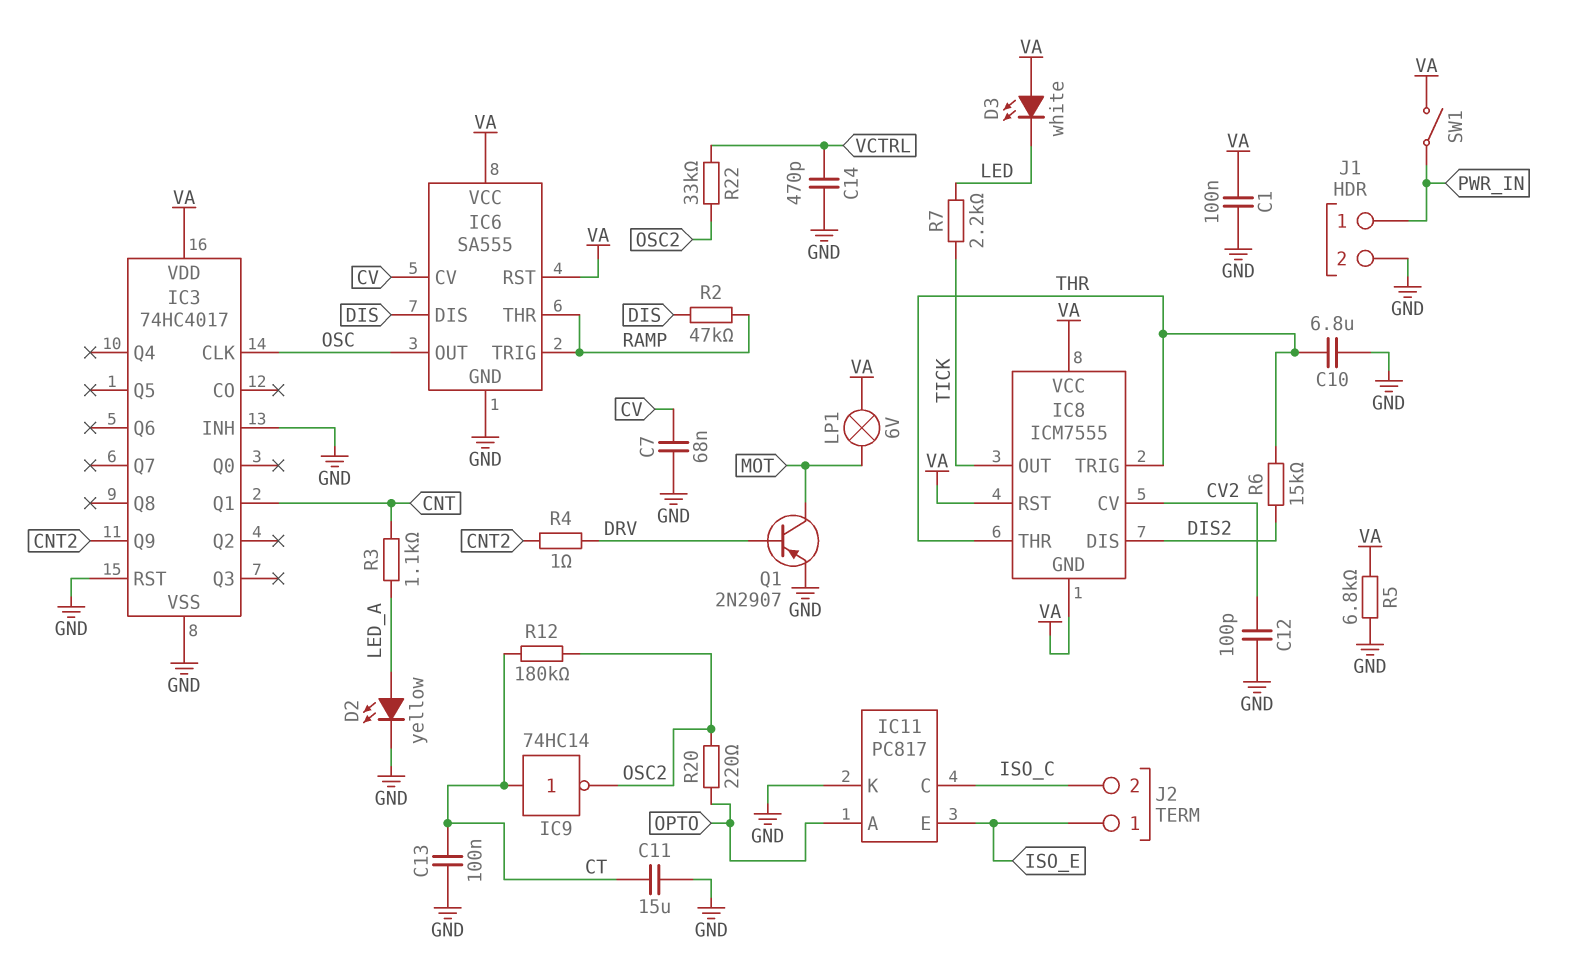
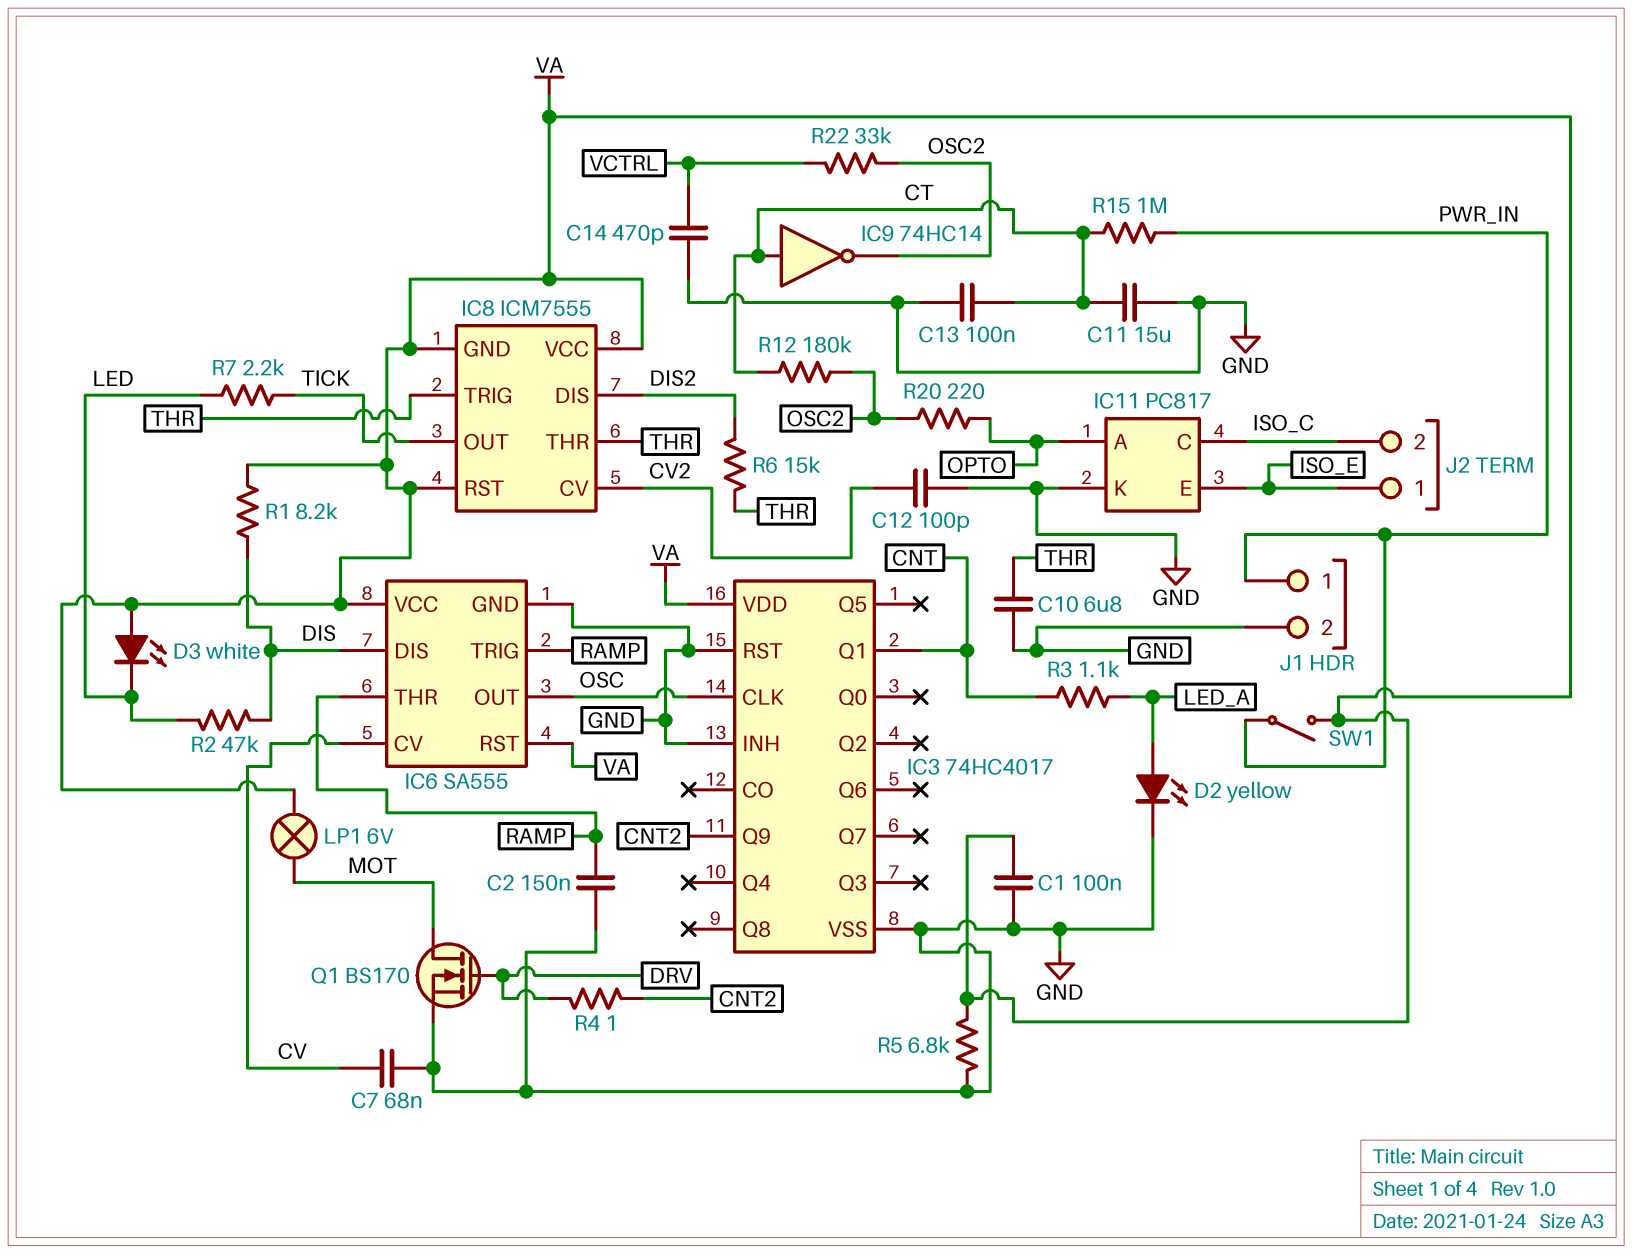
C2: none -> 150nF (GND, RAMP)
Q1: PNP 2N2907 (B DRV, C MOT, E GND) -> NMOS BS170 (G DRV, D MOT, S GND)
R1: none -> 8.2k (DIS, VA)
R2: 47k (DIS, RAMP) -> 47k (DIS, LED)
R15: none -> 1M (CT, PWR_IN)

